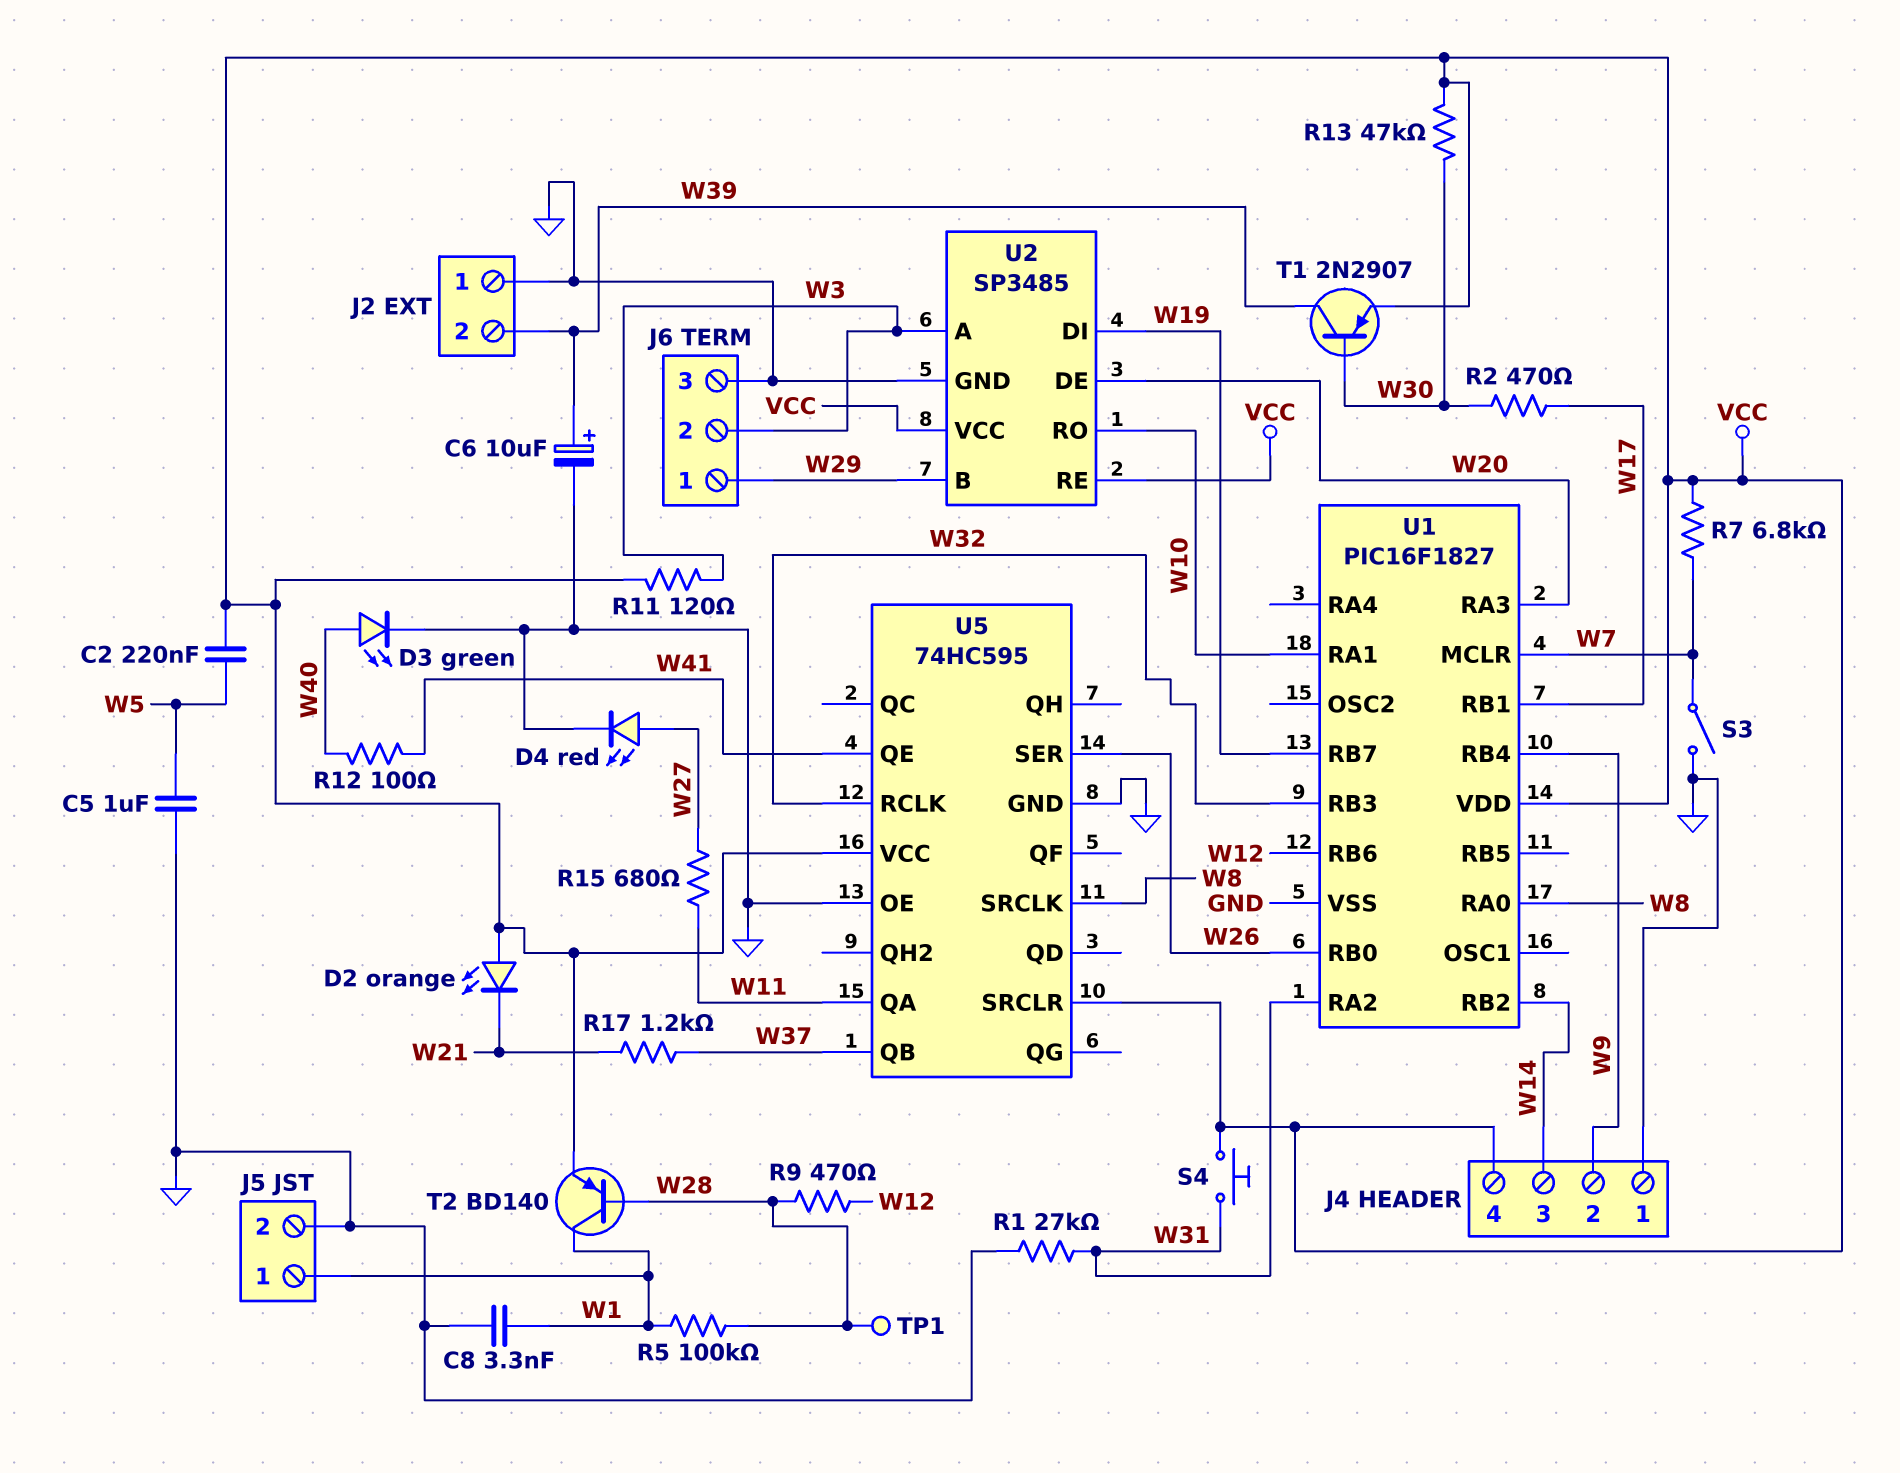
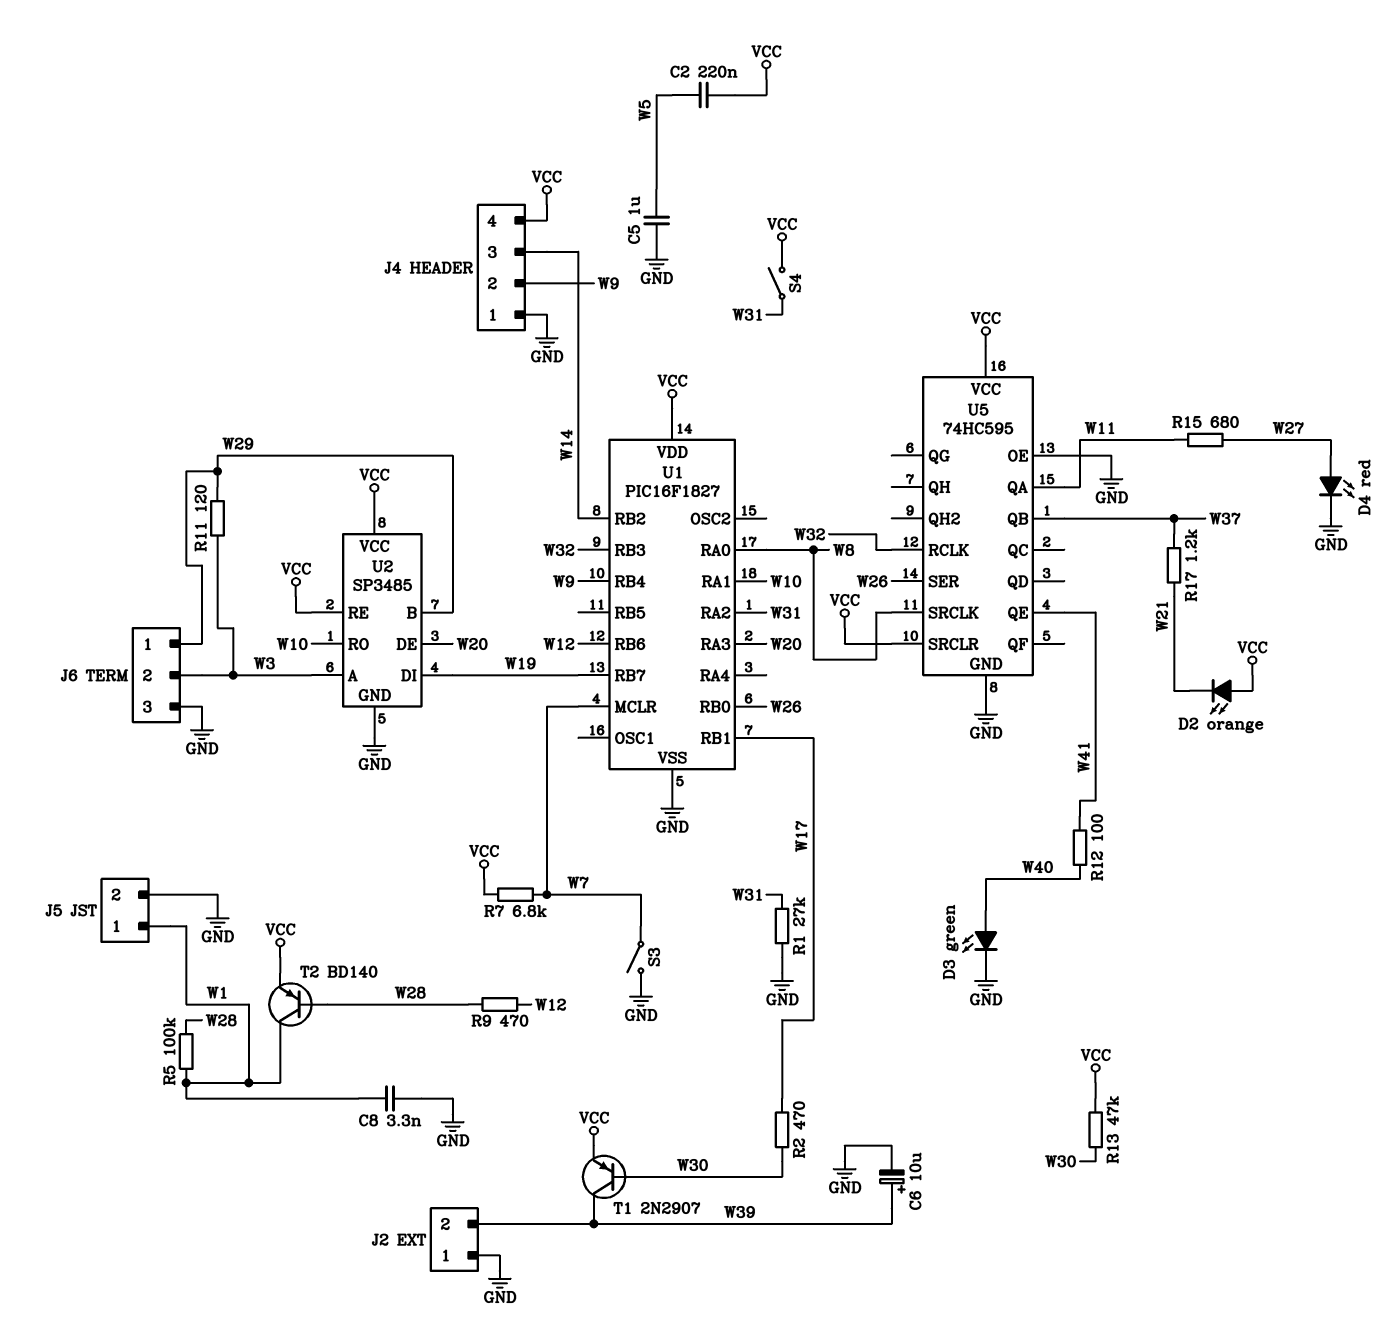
R11: 120 (VCC, W3) -> 120 (W3, W29)
S4: button (VCC, W31) -> switch (VCC, W31)
TP1: test point (W28) -> none

